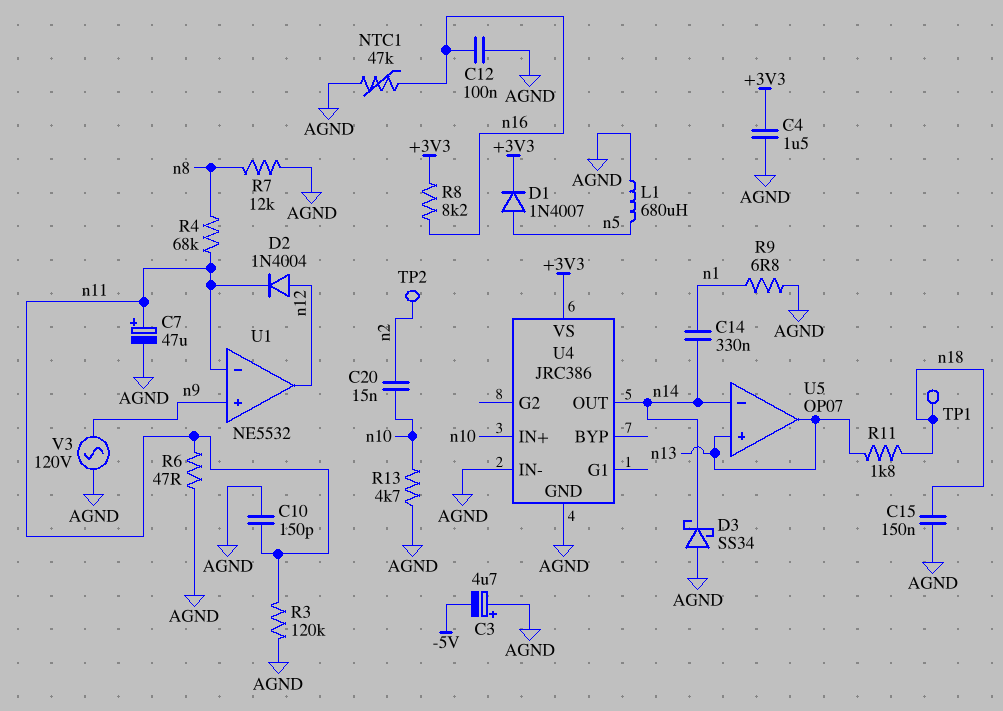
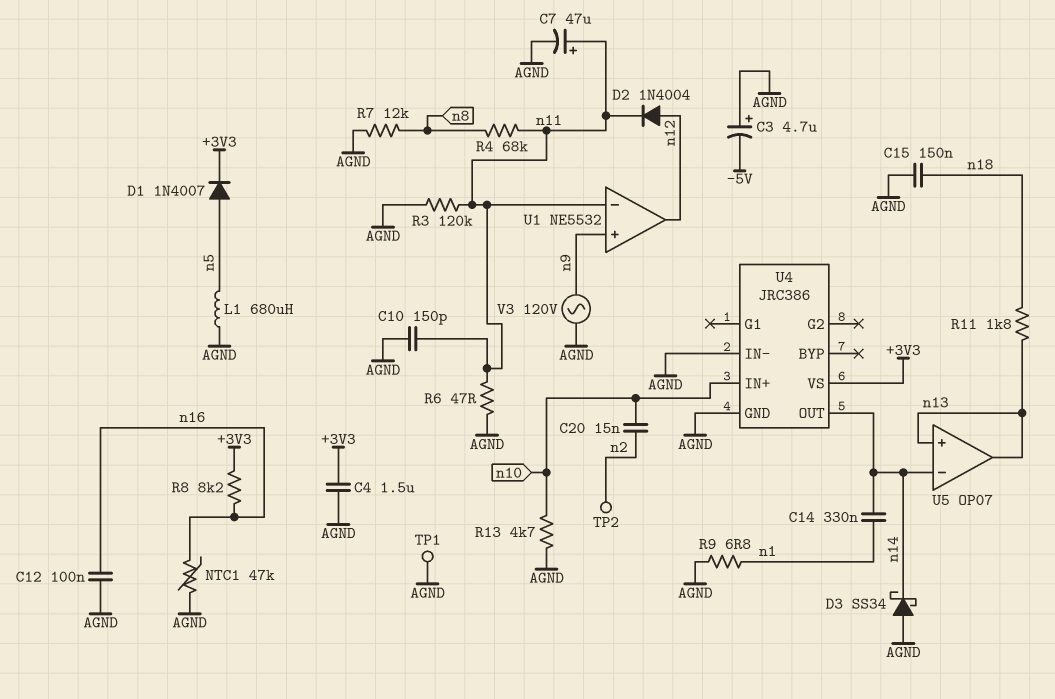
TP1: test point (n18) -> test point (AGND)

